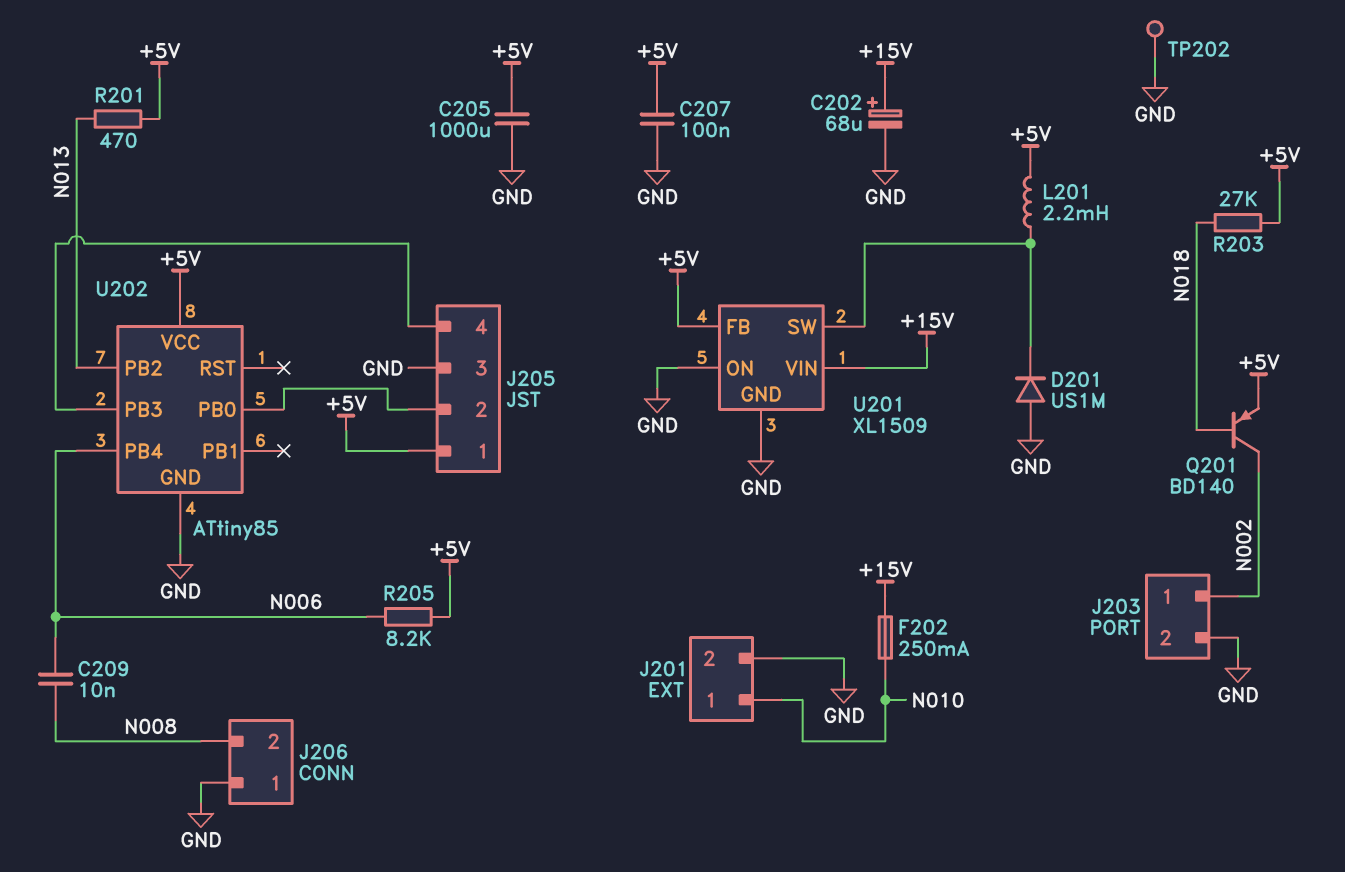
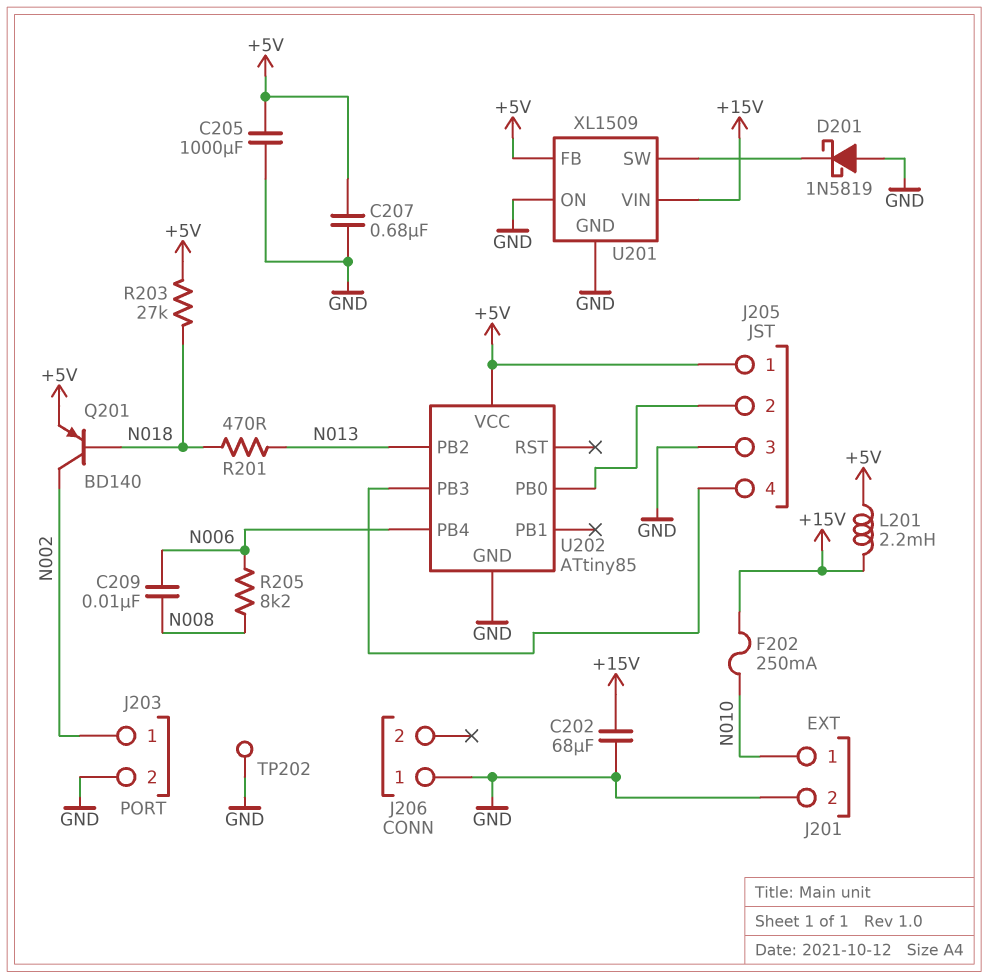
C202: 68uF (plus +15V, minus GND) -> 68uF (+15V, GND)
C207: 100nF (+5V, GND) -> 680nF (+5V, GND)
D201: diode US1M (A GND, K U201/SW) -> schottky 1N5819 (A GND, K U201/SW)
J206 pin 2: N008 -> none
L201: 2.2mH (+5V, U201/SW) -> 2.2mH (+5V, +15V)
R201: 470 (+5V, N013) -> 470 (N013, N018)
R205: 8.2k (+5V, N006) -> 8.2k (N006, N008)

